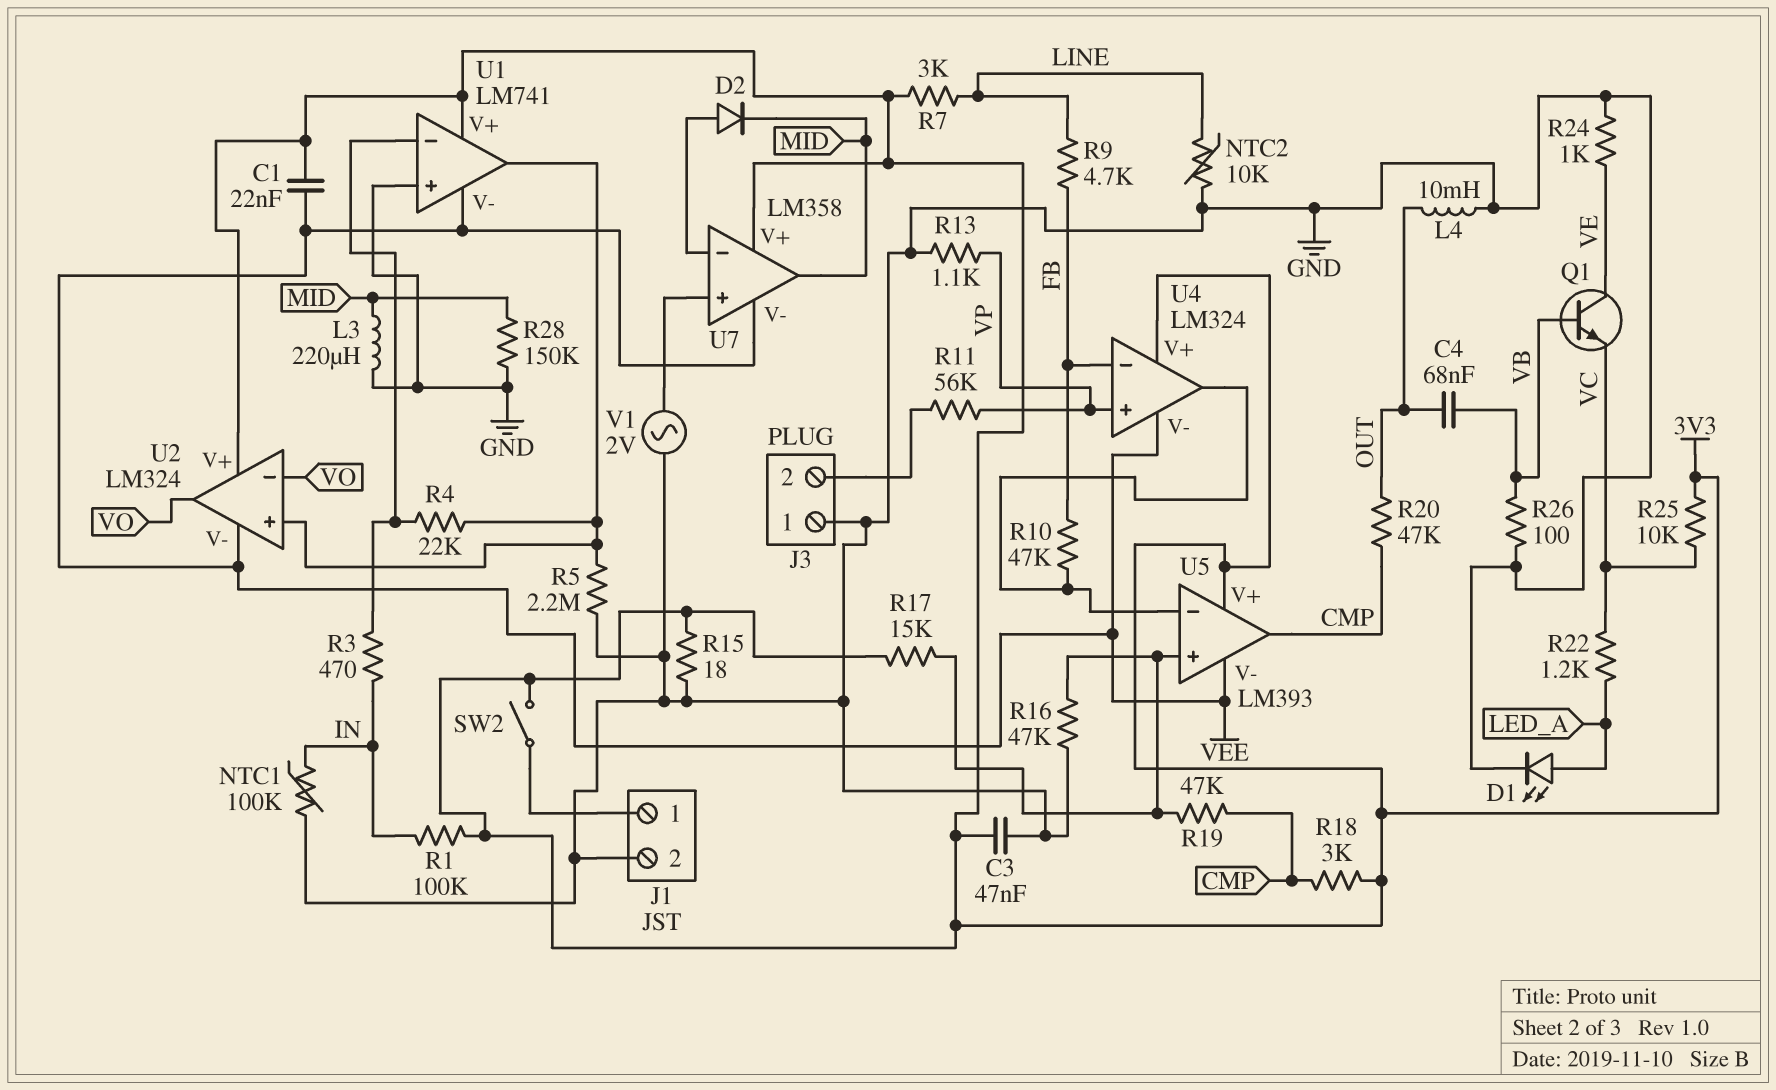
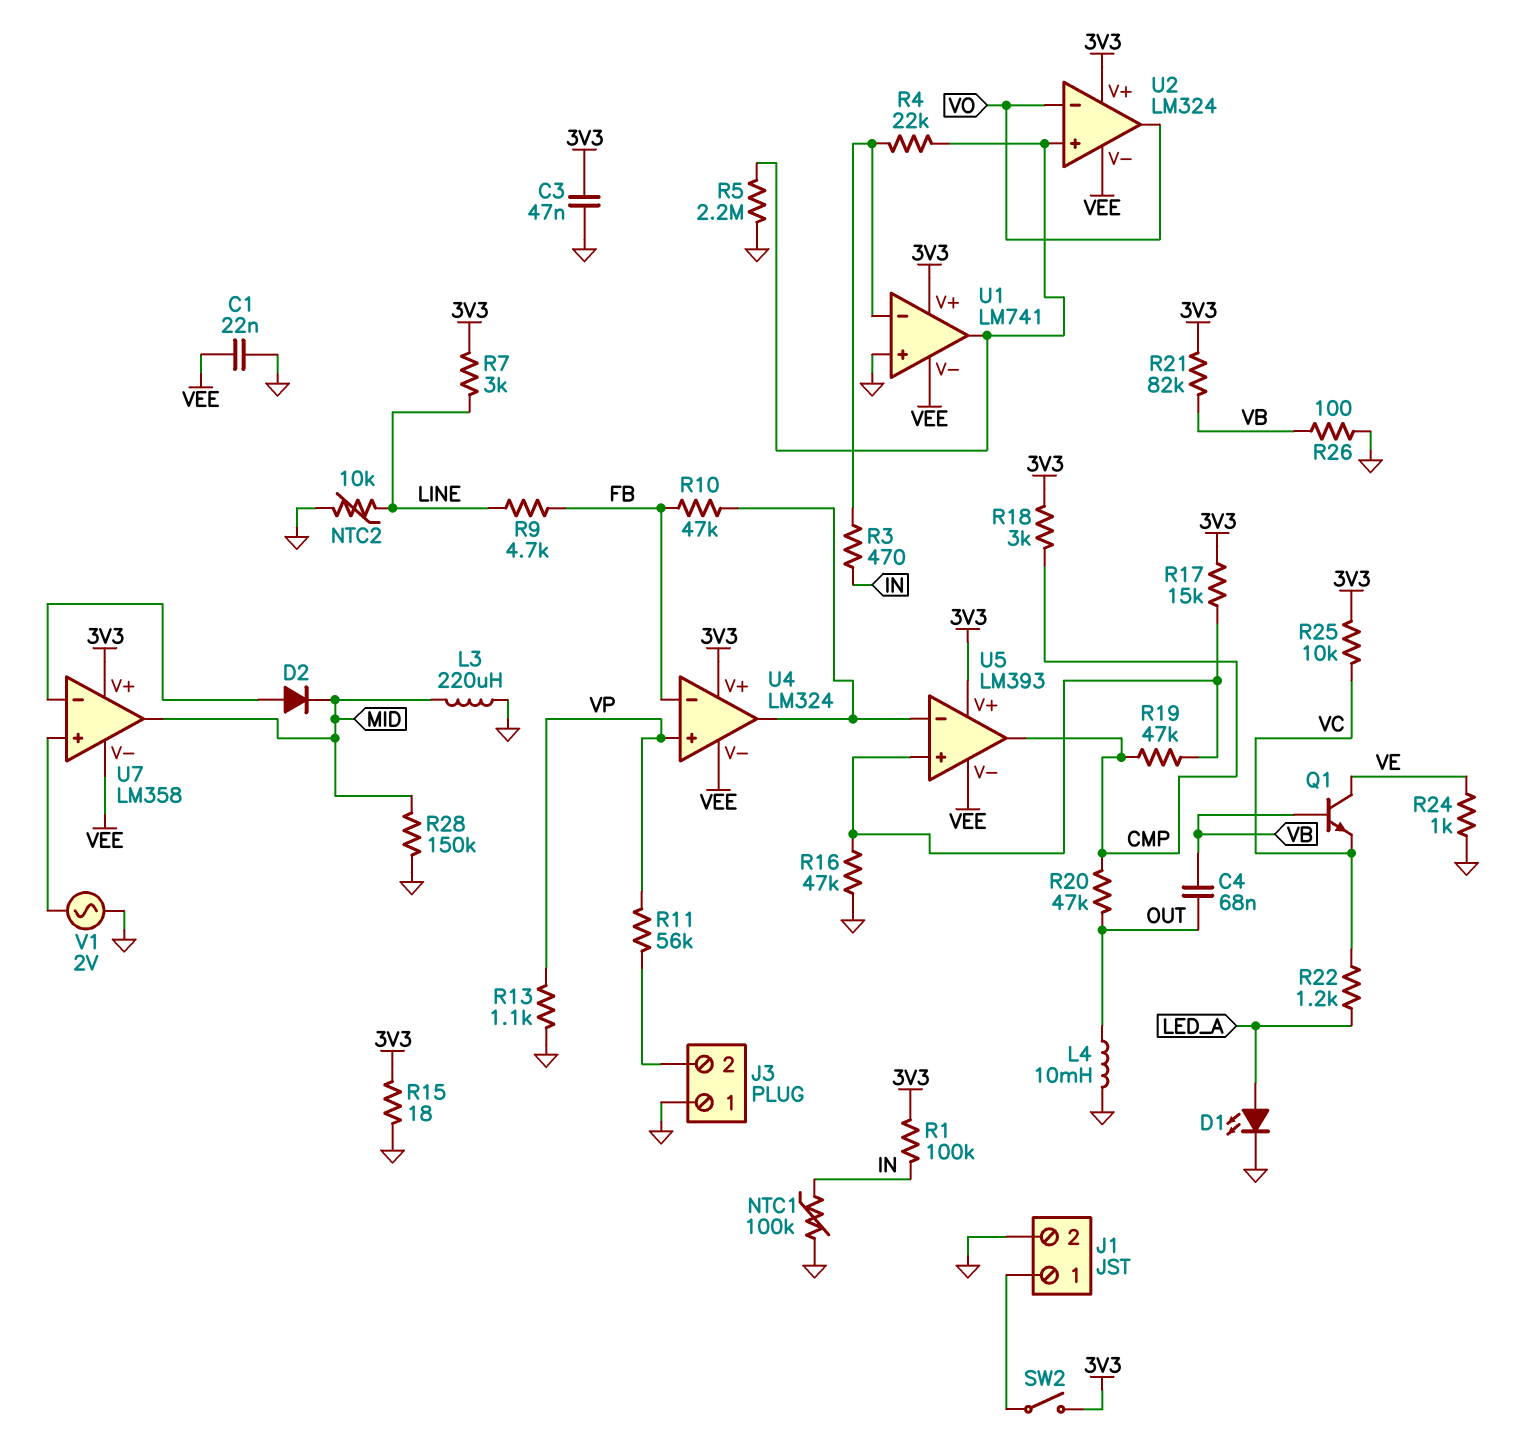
C1: 22nF (3V3, VEE) -> 22nF (GND, VEE)
R21: none -> 82k (3V3, VB)

